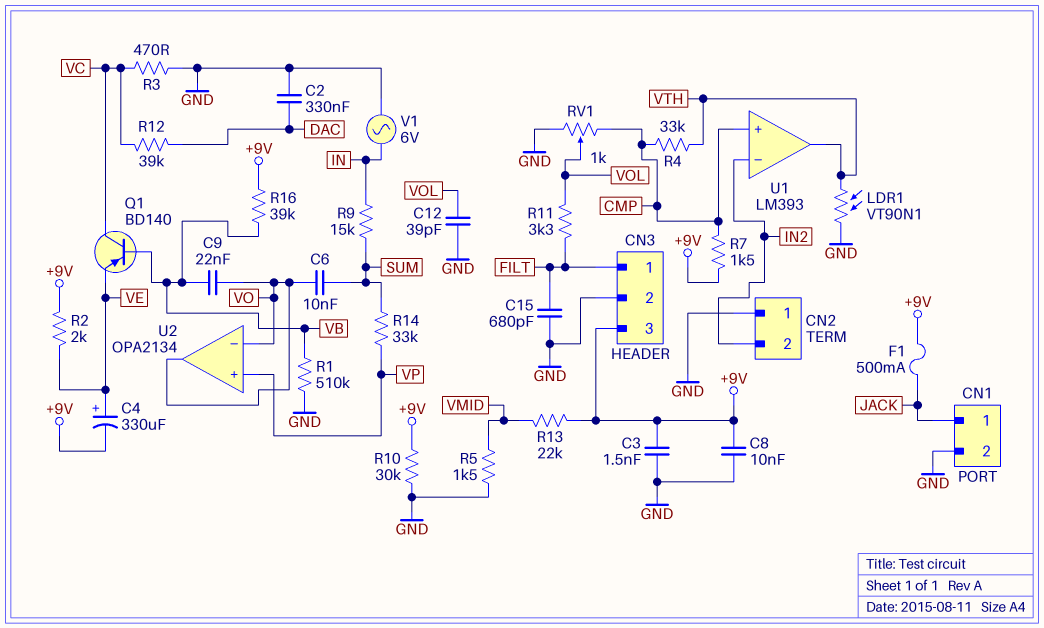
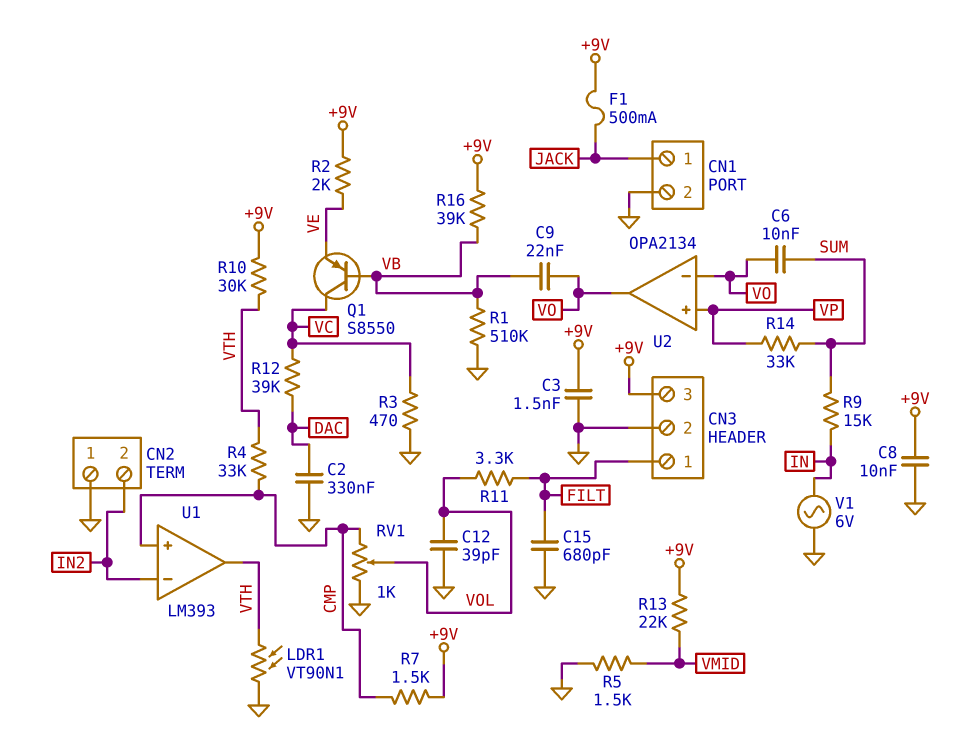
C4: 330uF (plus VE, minus +9V) -> none
Q1: PNP BD140 (B VB, C VC, E VE) -> PNP S8550 (B VB, C VC, E VE)
R10: 30k (+9V, GND) -> 30k (+9V, VTH)

